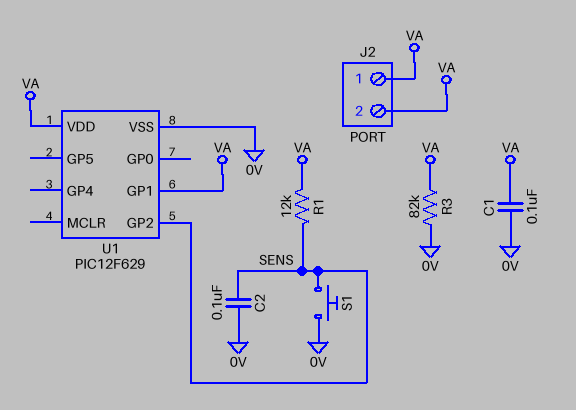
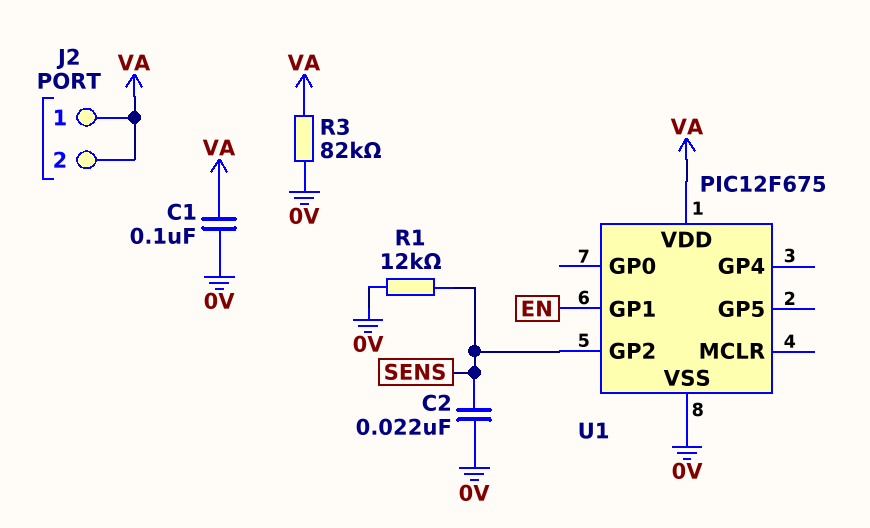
C2: 100nF (0V, SENS) -> 22nF (0V, SENS)
R1: 12k (SENS, VA) -> 12k (0V, SENS)
S1: button (0V, SENS) -> none
U1: PIC12F629 -> PIC12F675
U1 pin GP1: VA -> EN

